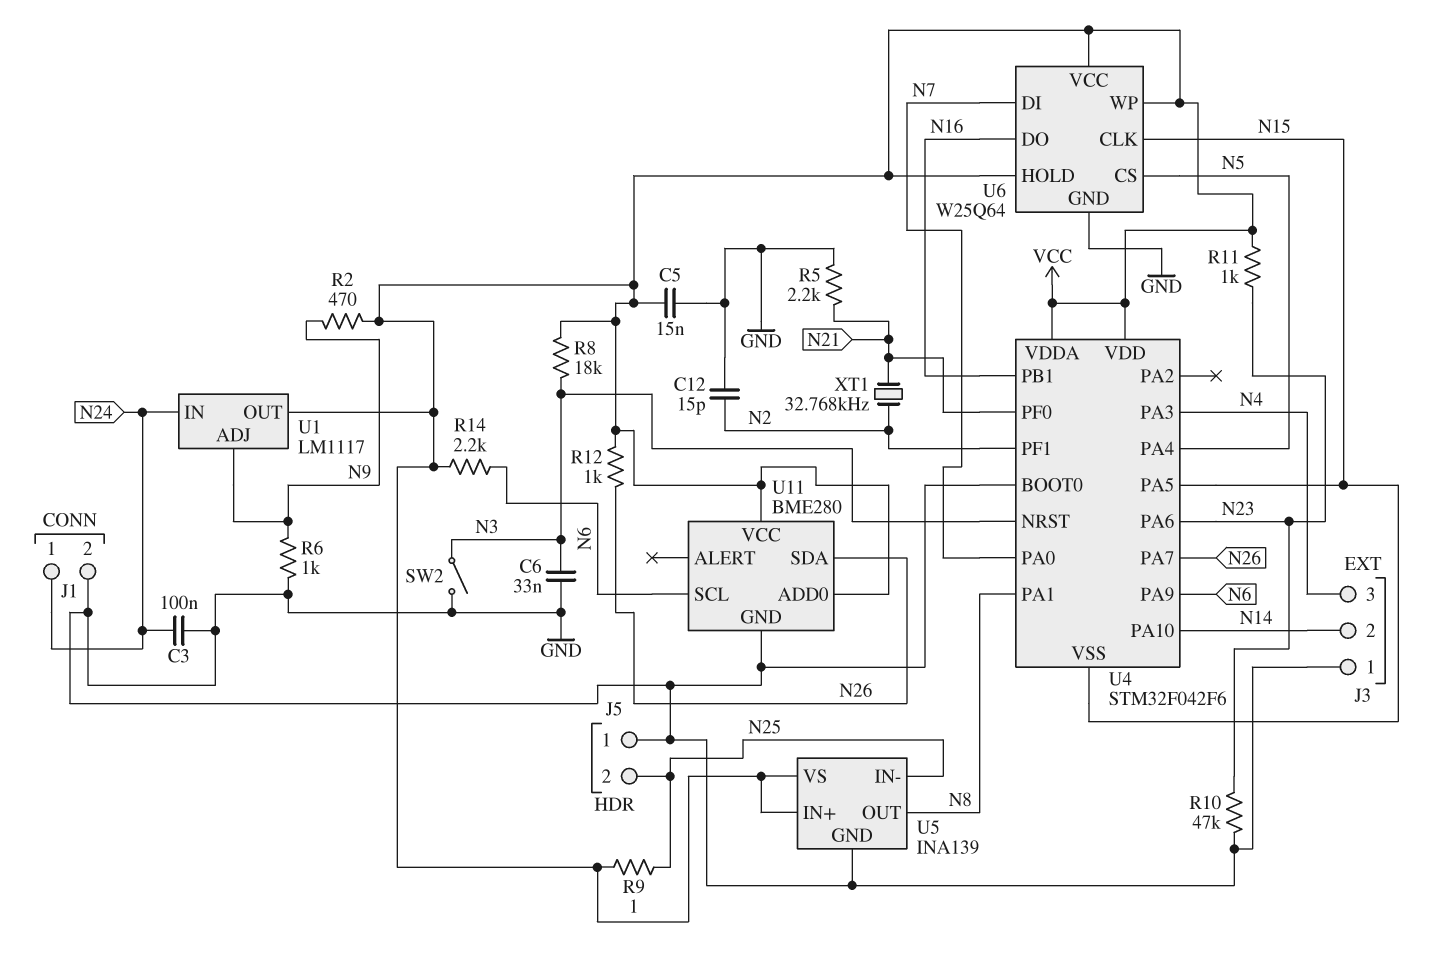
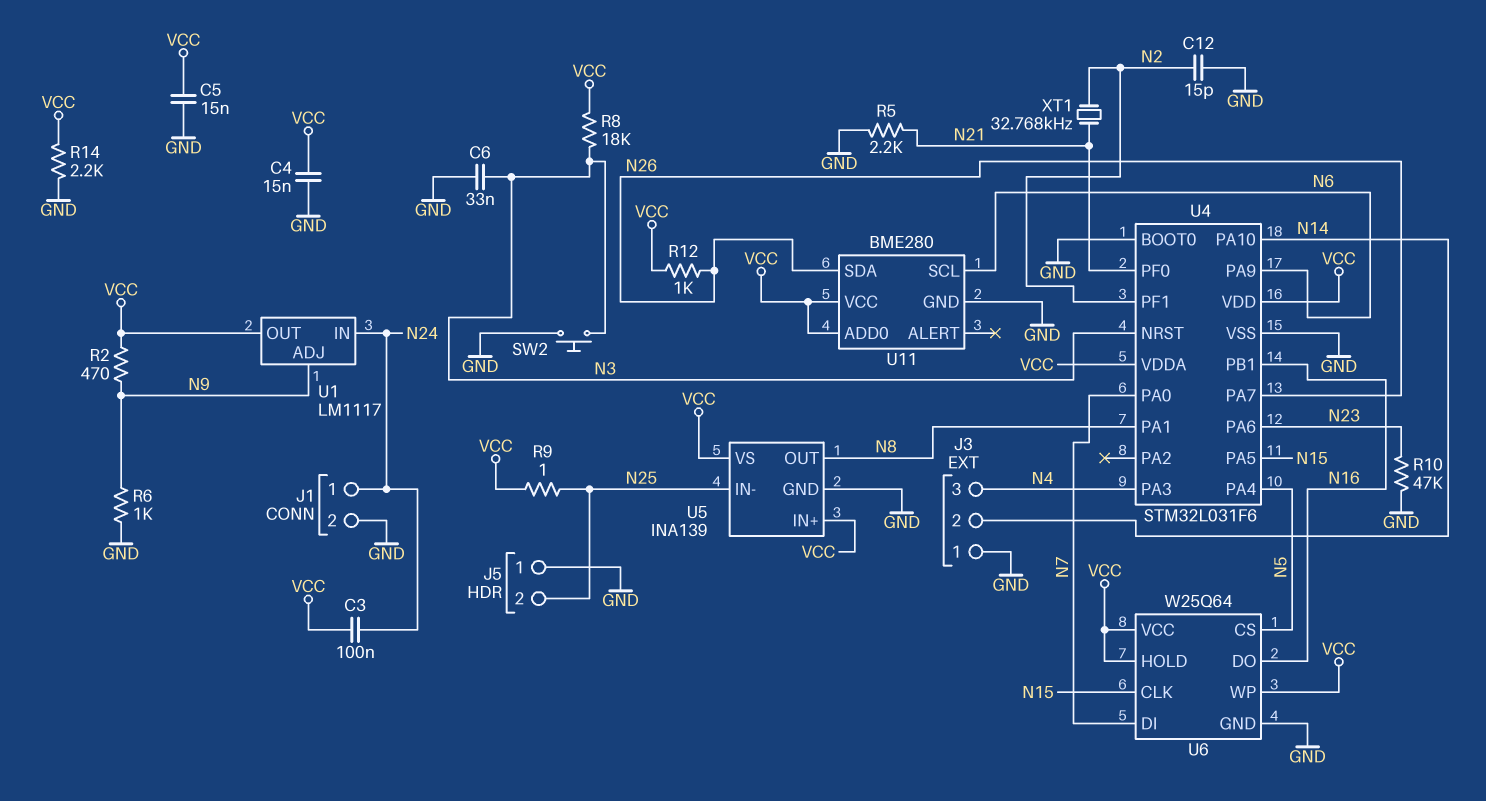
C3: 100nF (GND, N24) -> 100nF (N24, VCC)
C4: none -> 15nF (GND, VCC)
R11: 1k (N23, VCC) -> none
R14: 2.2k (N6, VCC) -> 2.2k (GND, VCC)
SW2: switch (GND, N3) -> button (GND, N3)
U4: STM32F042F6 -> STM32L031F6
U4 pin VSS: N15 -> GND

